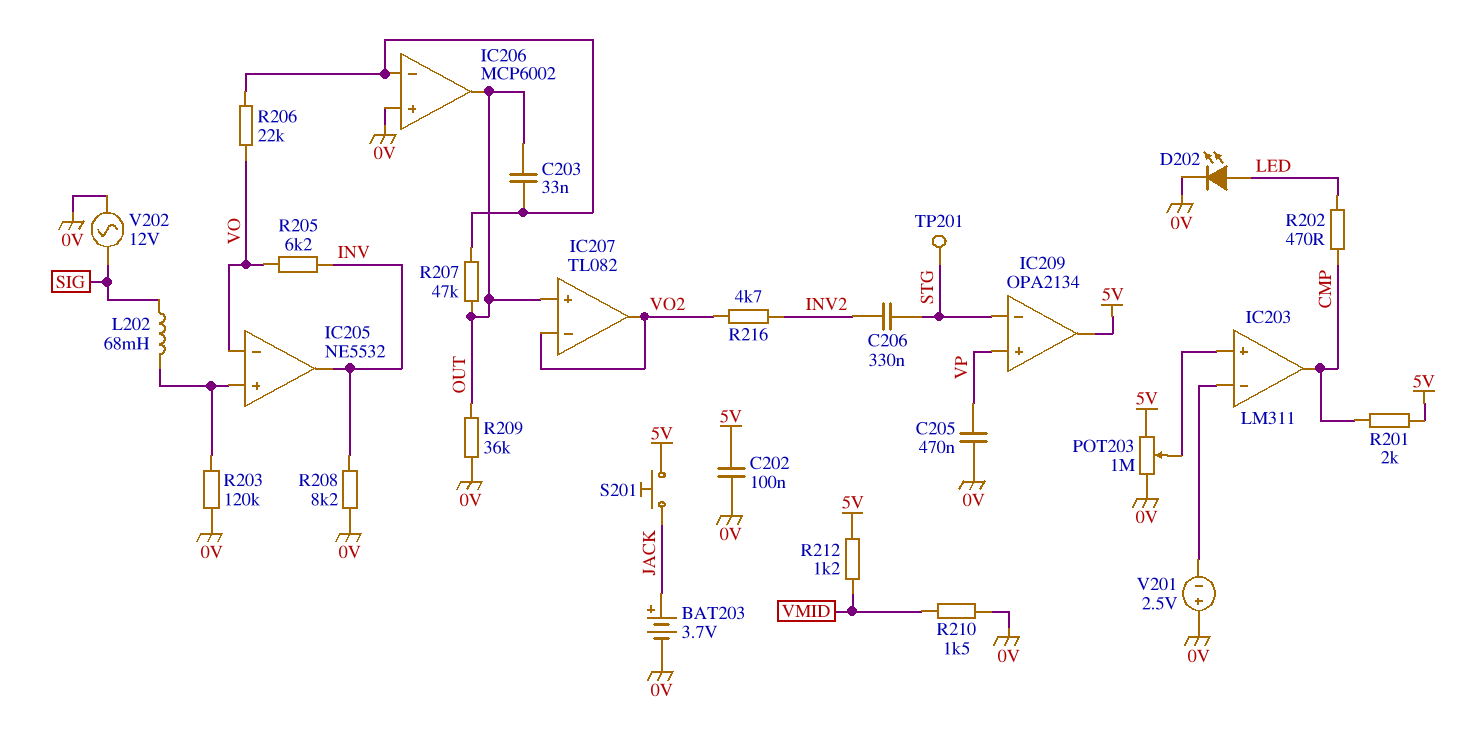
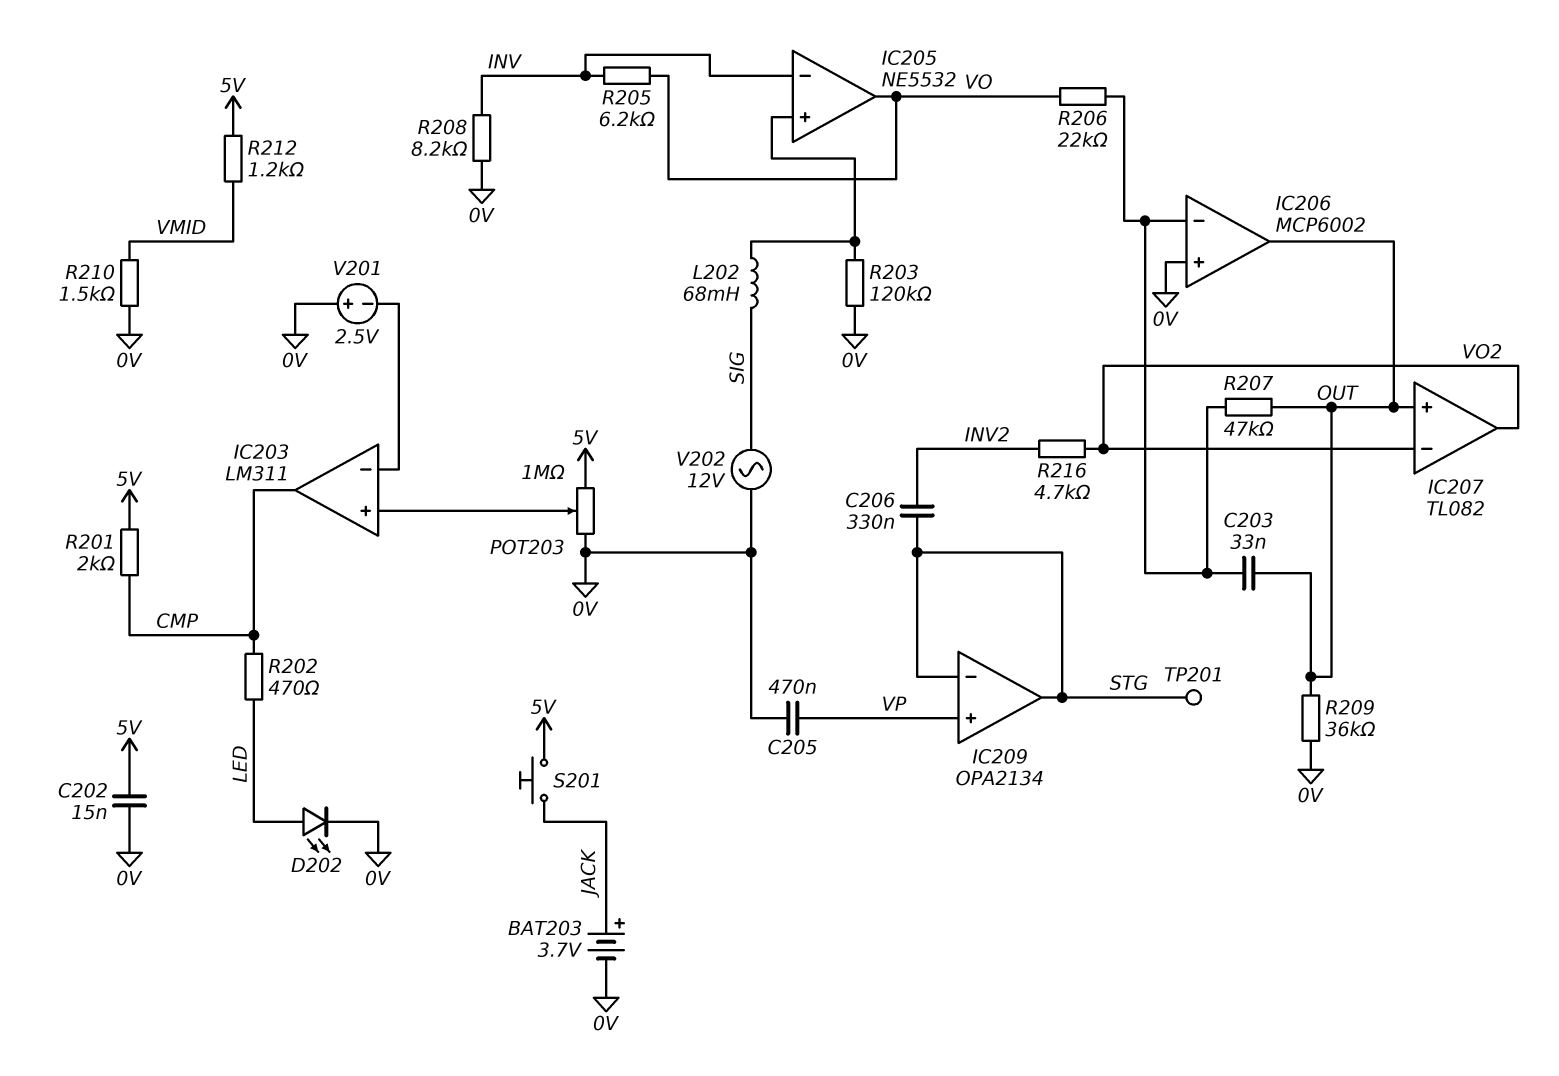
C202: 100nF (0V, 5V) -> 15nF (0V, 5V)
IC205 pin in-: VO -> INV
IC205 pin out: INV -> VO
IC209 pin out: 5V -> STG

